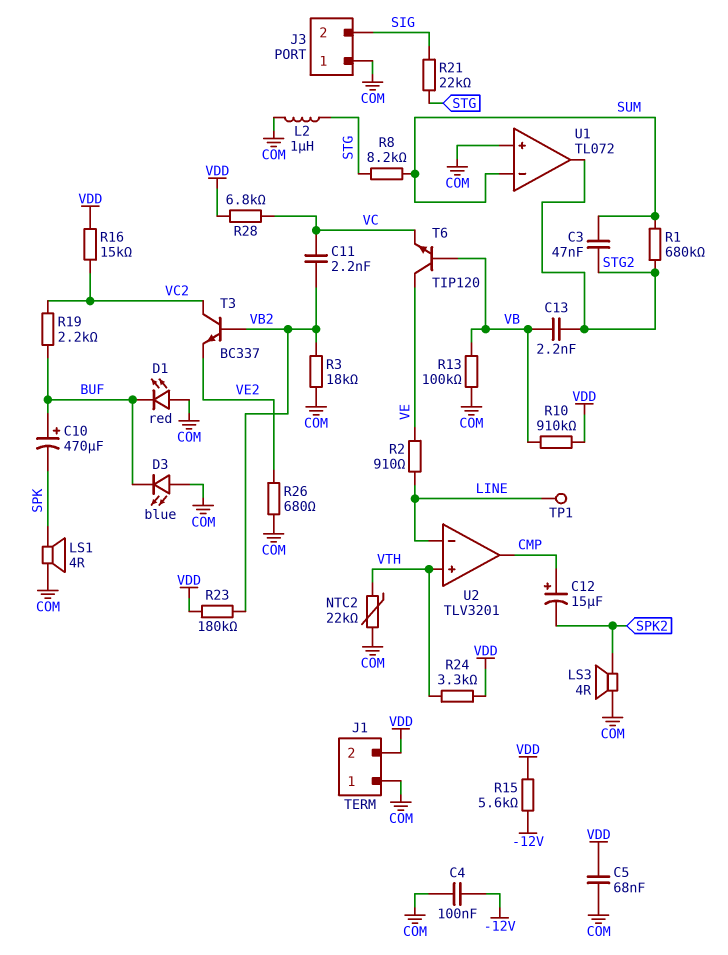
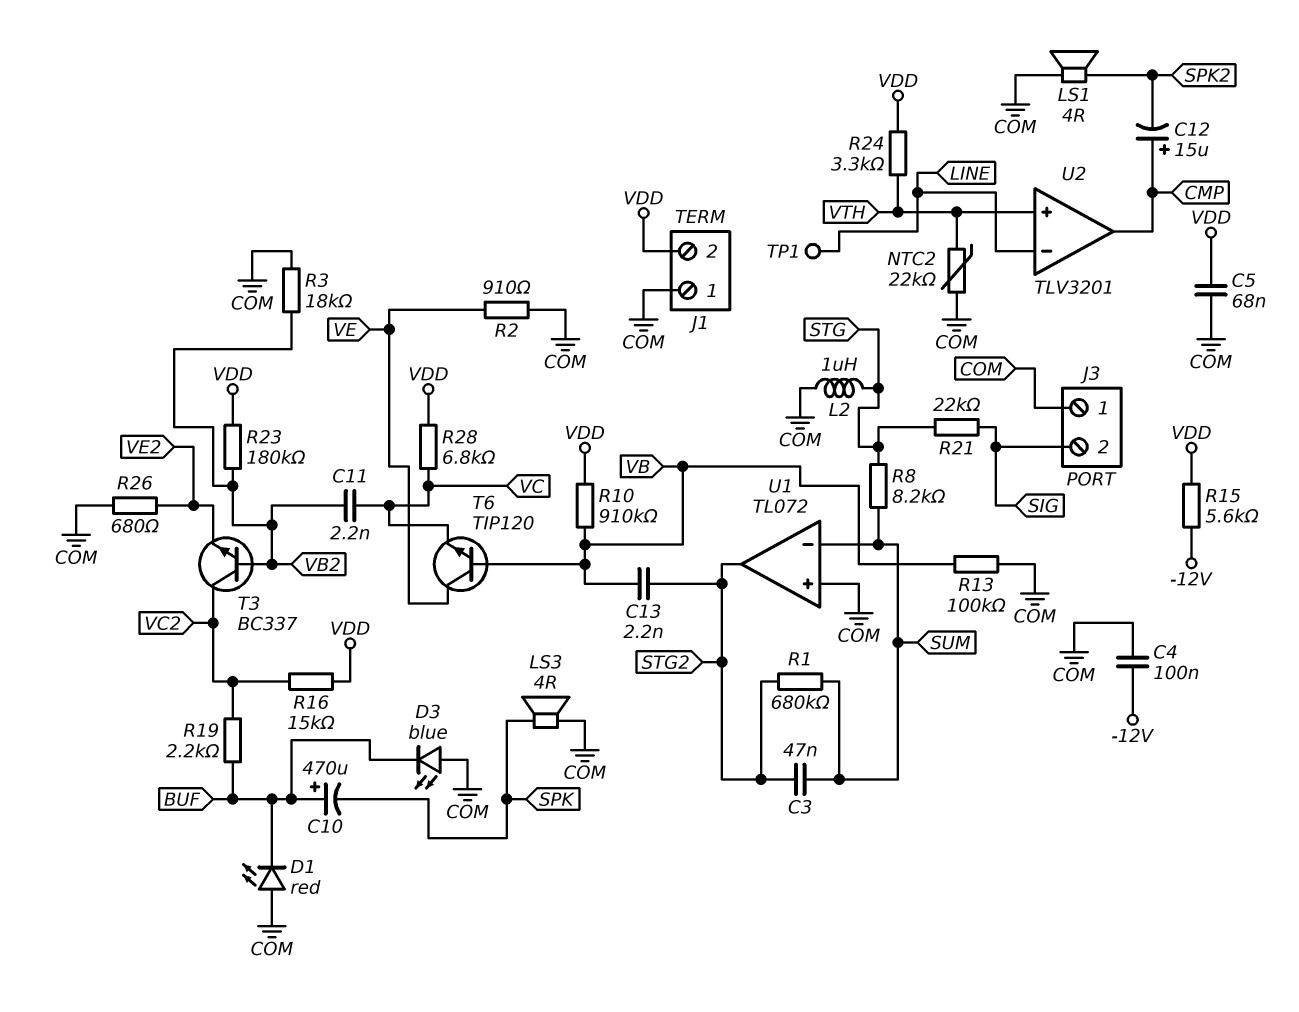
LS1: speaker 4R (COM, SPK) -> speaker 4R (COM, SPK2)
LS3: speaker 4R (COM, SPK2) -> speaker 4R (COM, SPK)
R2: 910 (LINE, VE) -> 910 (COM, VE)

